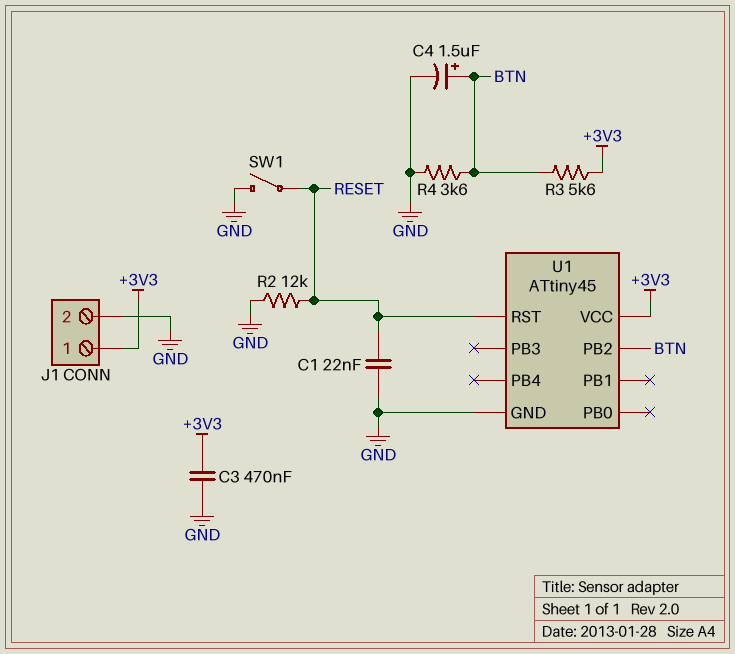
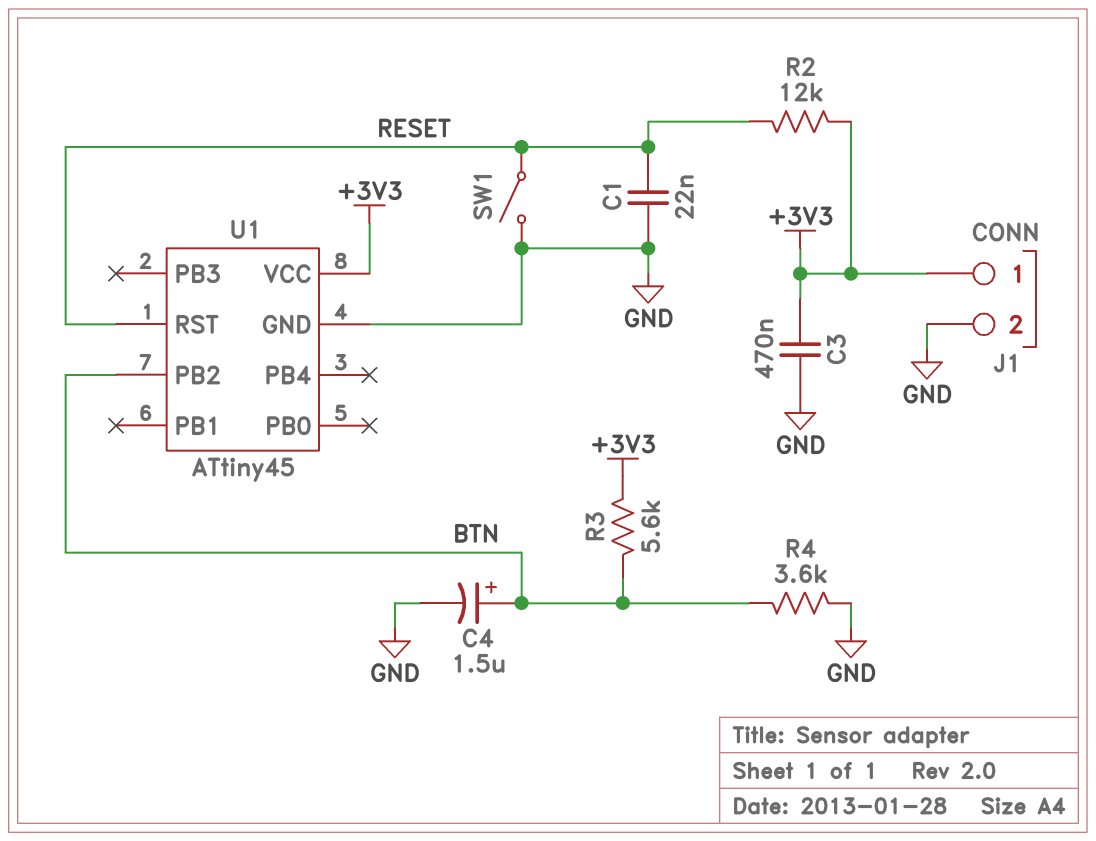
R2: 12k (GND, RESET) -> 12k (+3V3, RESET)

